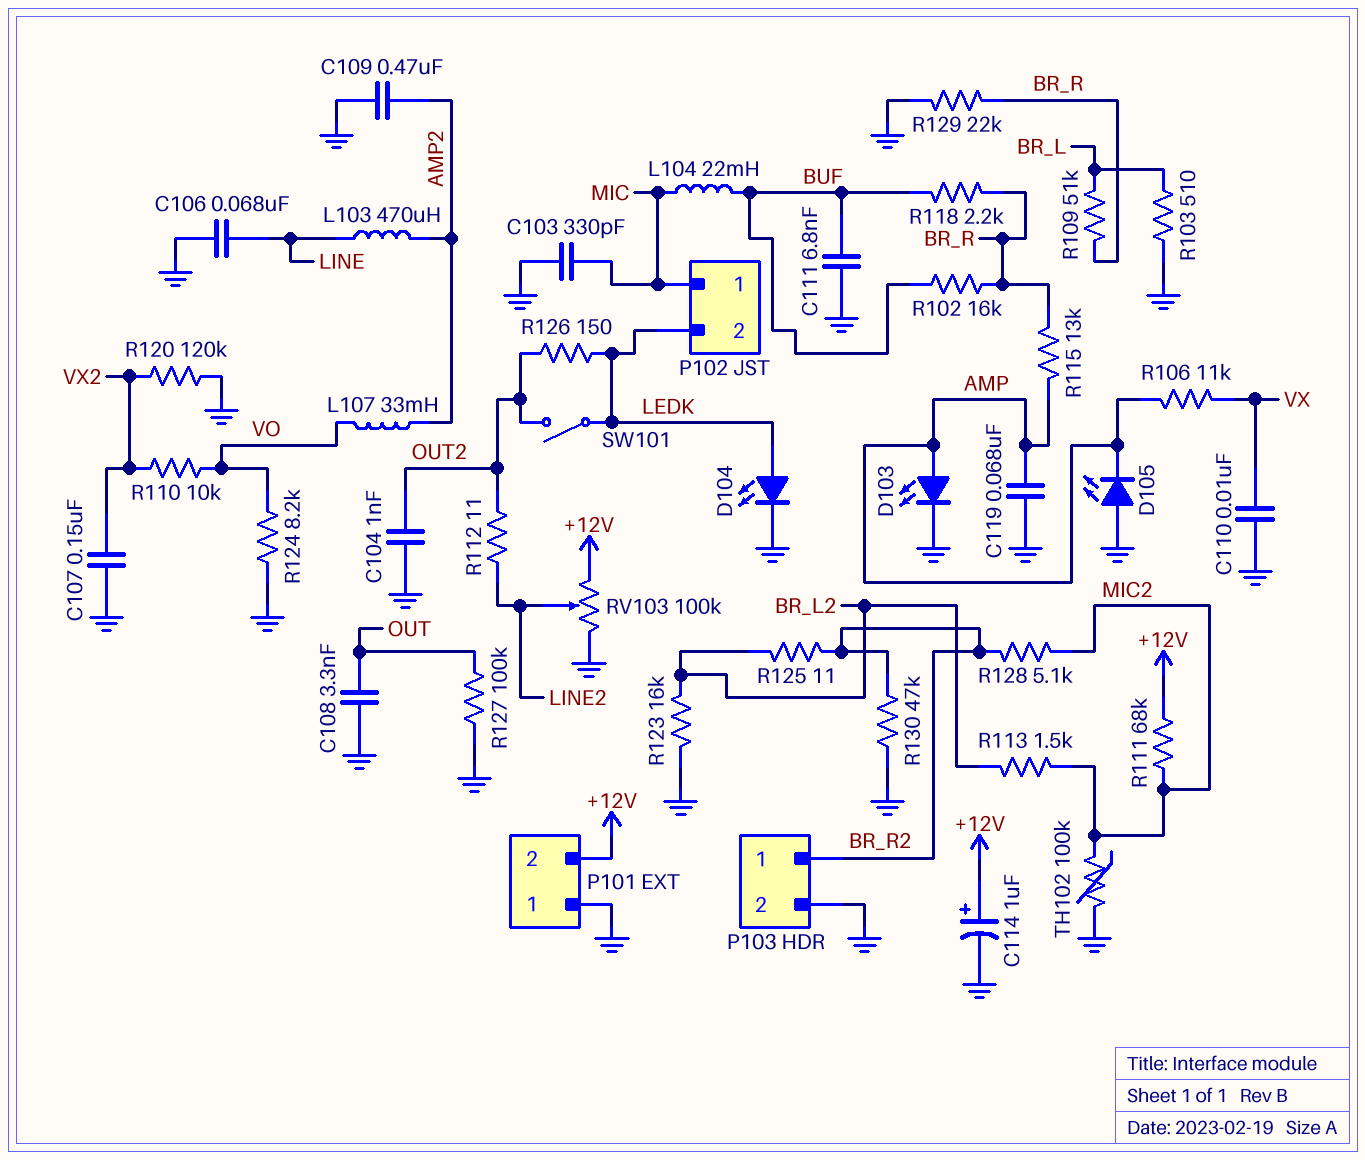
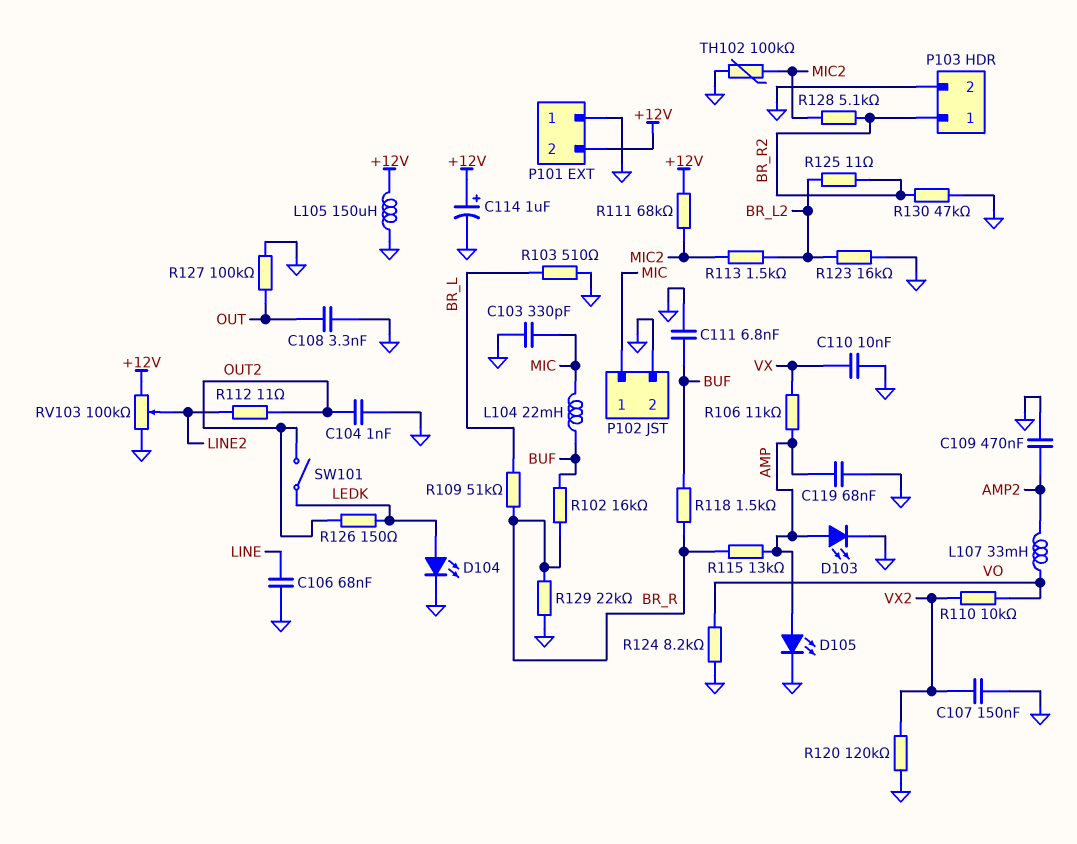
D105: LED (A GND, K AMP) -> LED (A AMP, K GND)
L103: 470uH (AMP2, LINE) -> none
L105: none -> 150uH (+12V, GND)
P102 pin 2: LEDK -> GND
R118: 2.2k (BR_R, BUF) -> 1.5k (BR_R, BUF)

